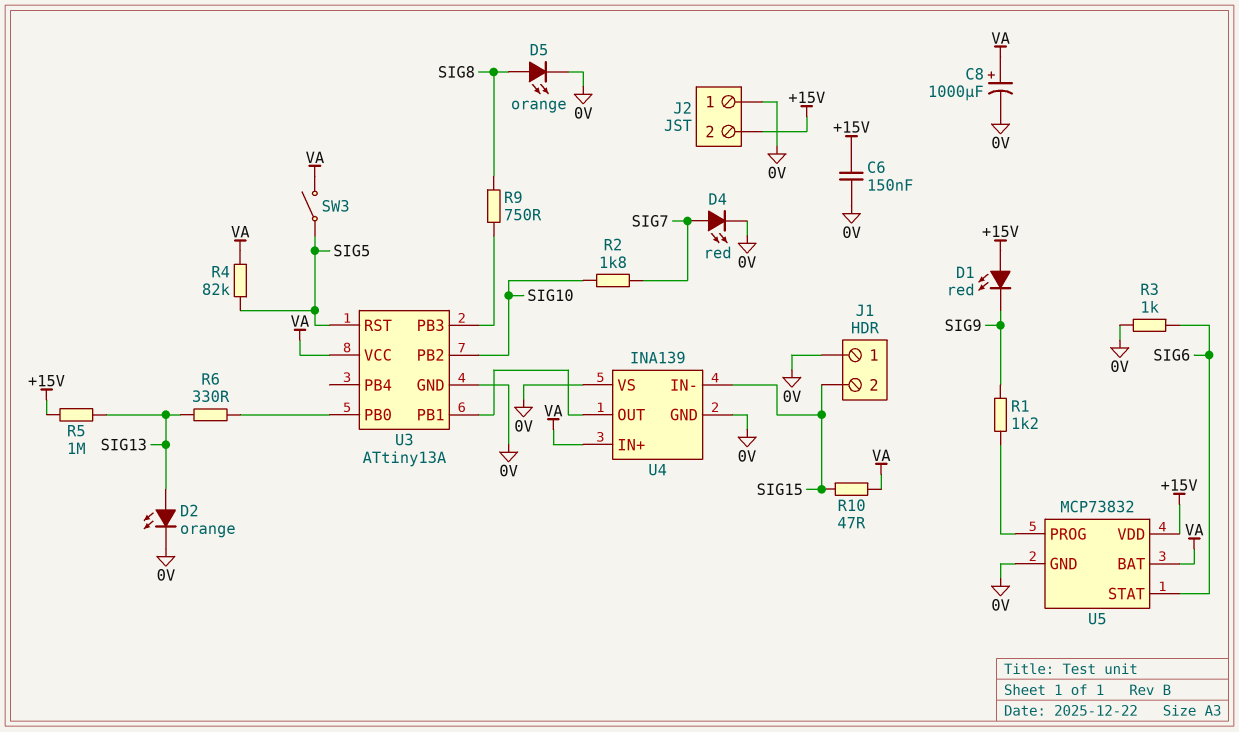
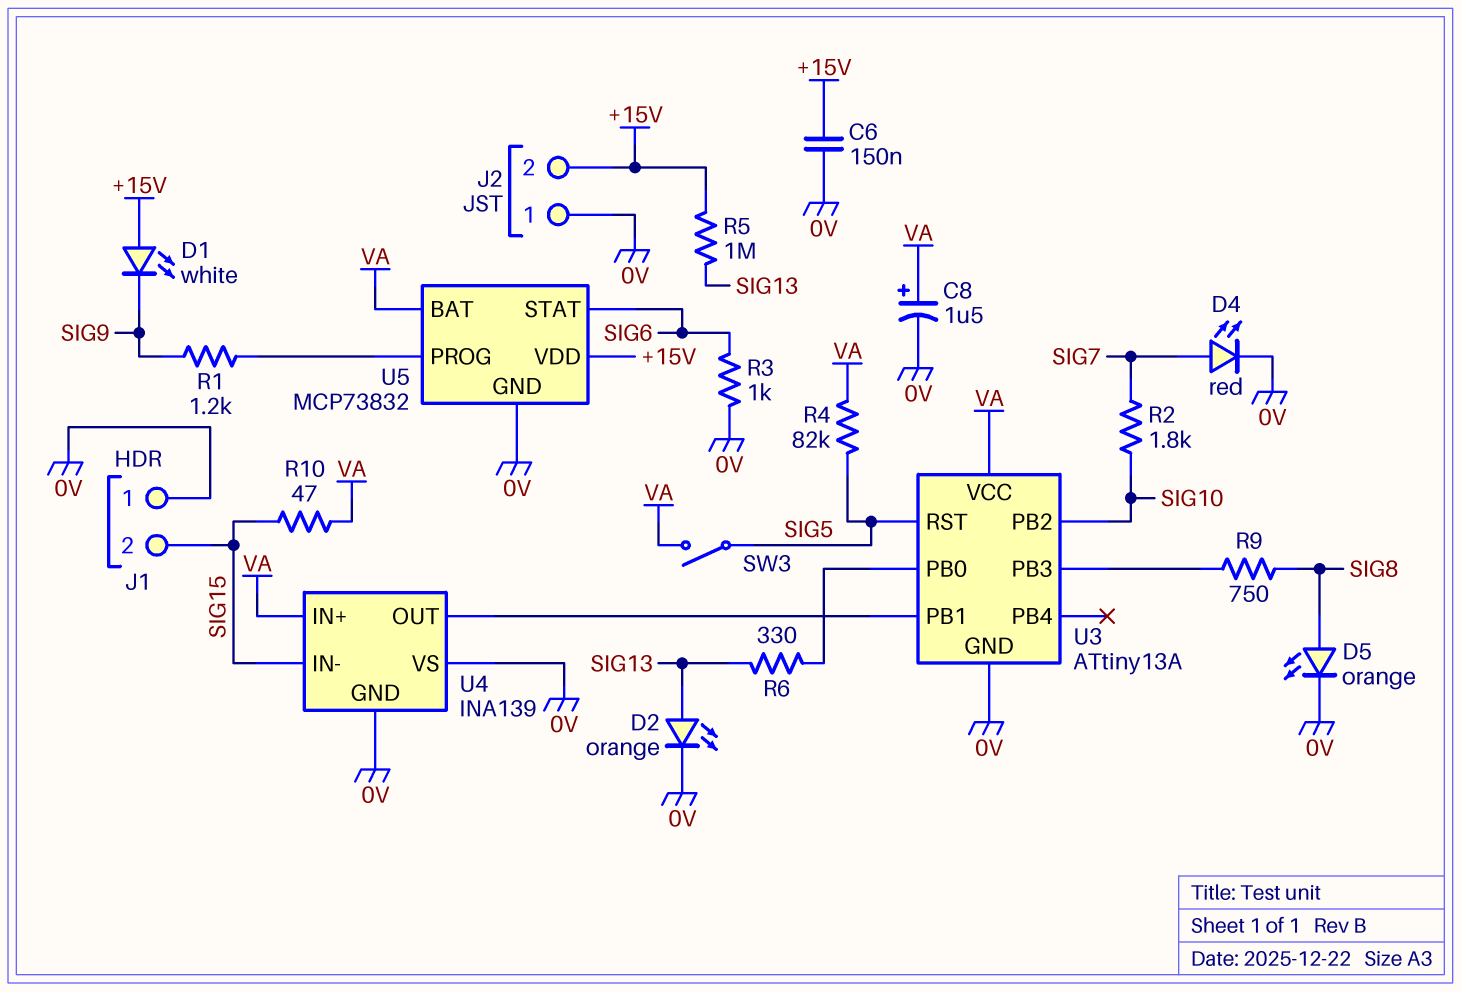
C8: 1000uF (plus VA, minus 0V) -> 1.5uF (plus VA, minus 0V)
D1: LED red (A +15V, K SIG9) -> LED white (A +15V, K SIG9)

